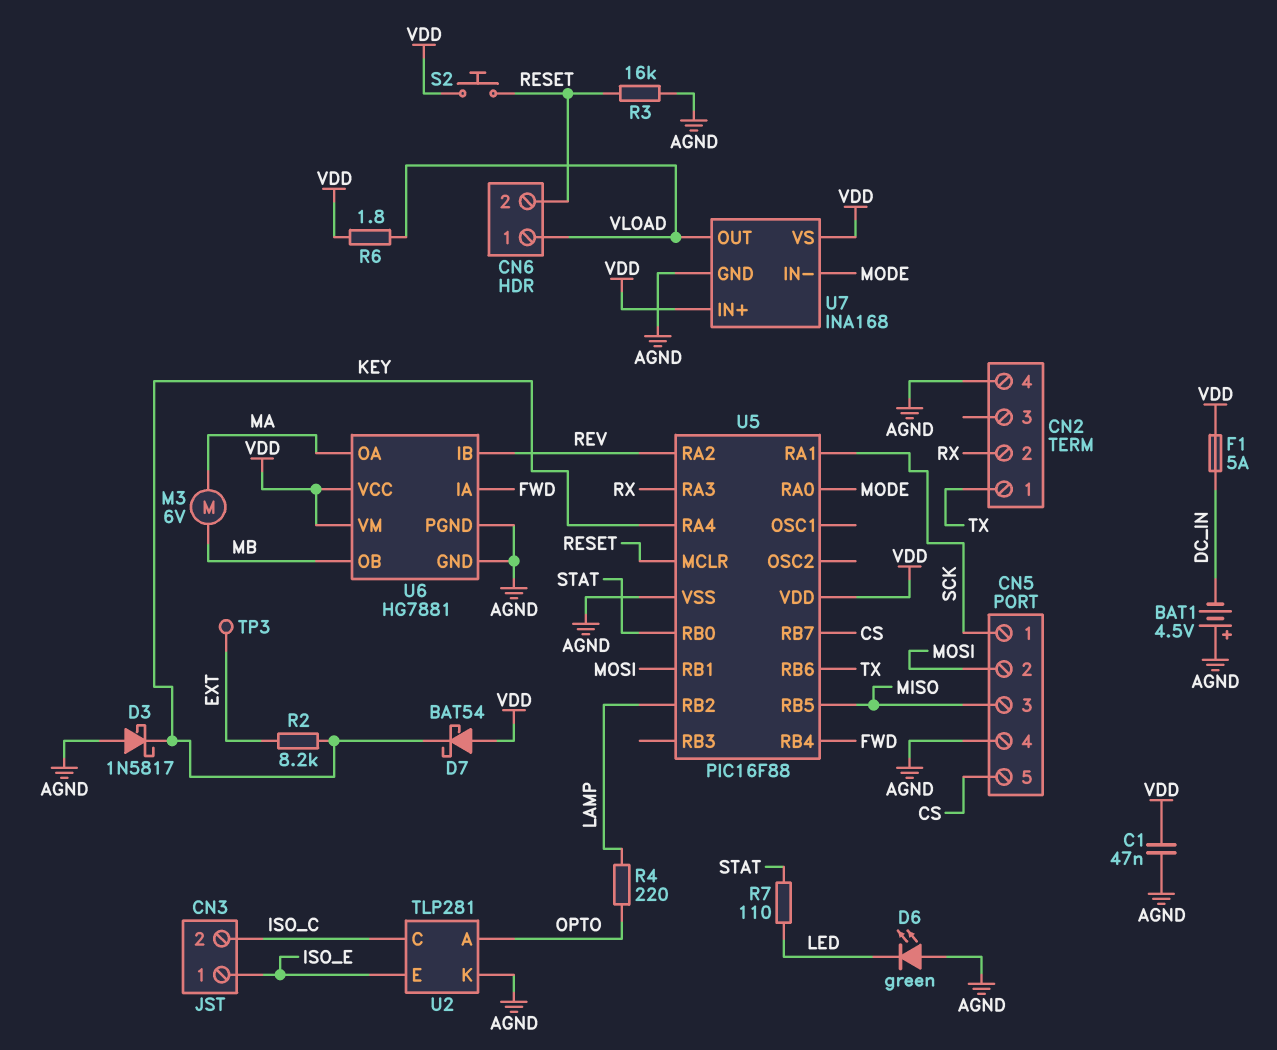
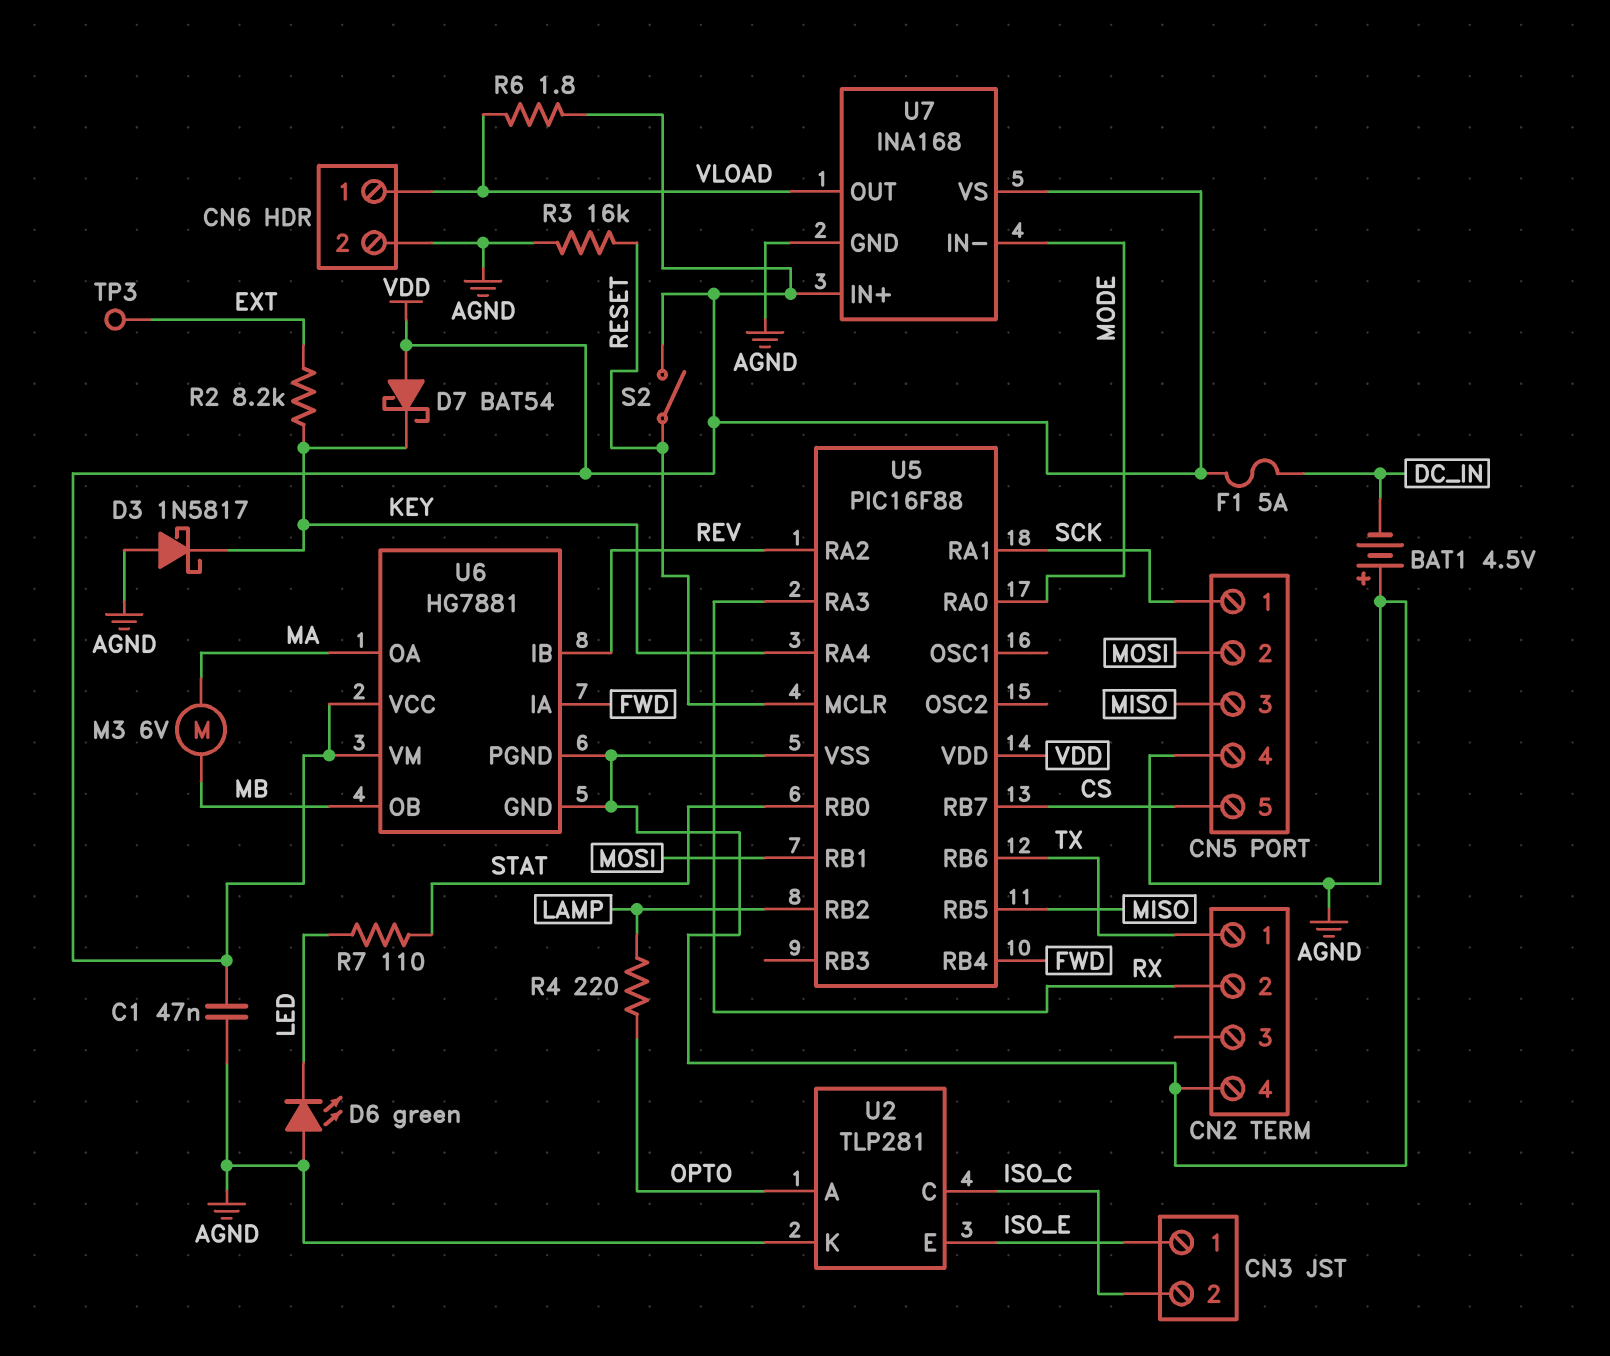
CN6 pin 2: RESET -> AGND
S2: button (RESET, VDD) -> switch (RESET, VDD)

